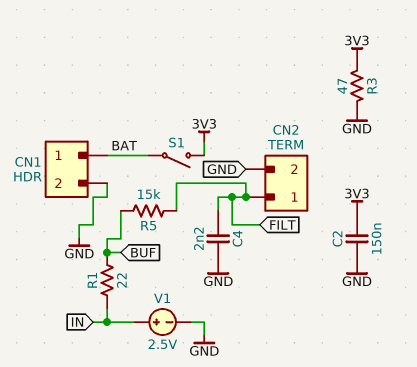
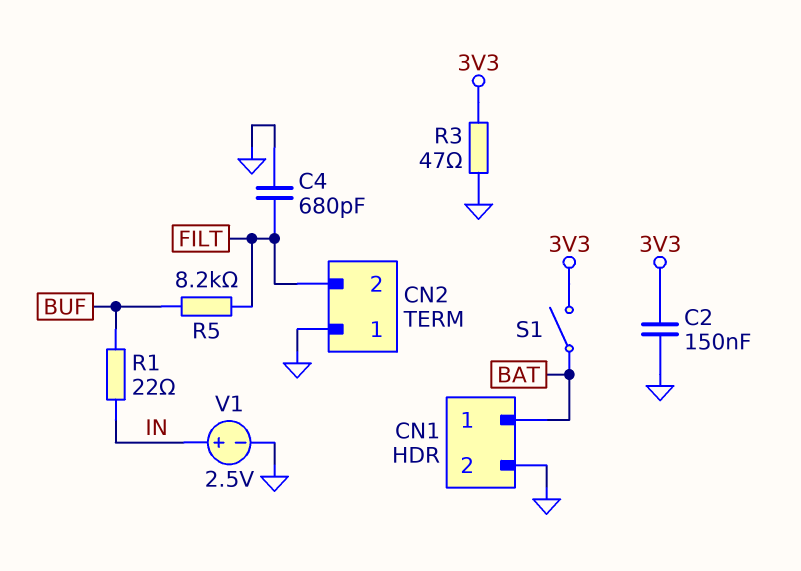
C4: 2.2nF (FILT, GND) -> 680pF (FILT, GND)
CN2 pin 1: FILT -> GND
CN2 pin 2: GND -> FILT
R5: 15k (BUF, FILT) -> 8.2k (BUF, FILT)

